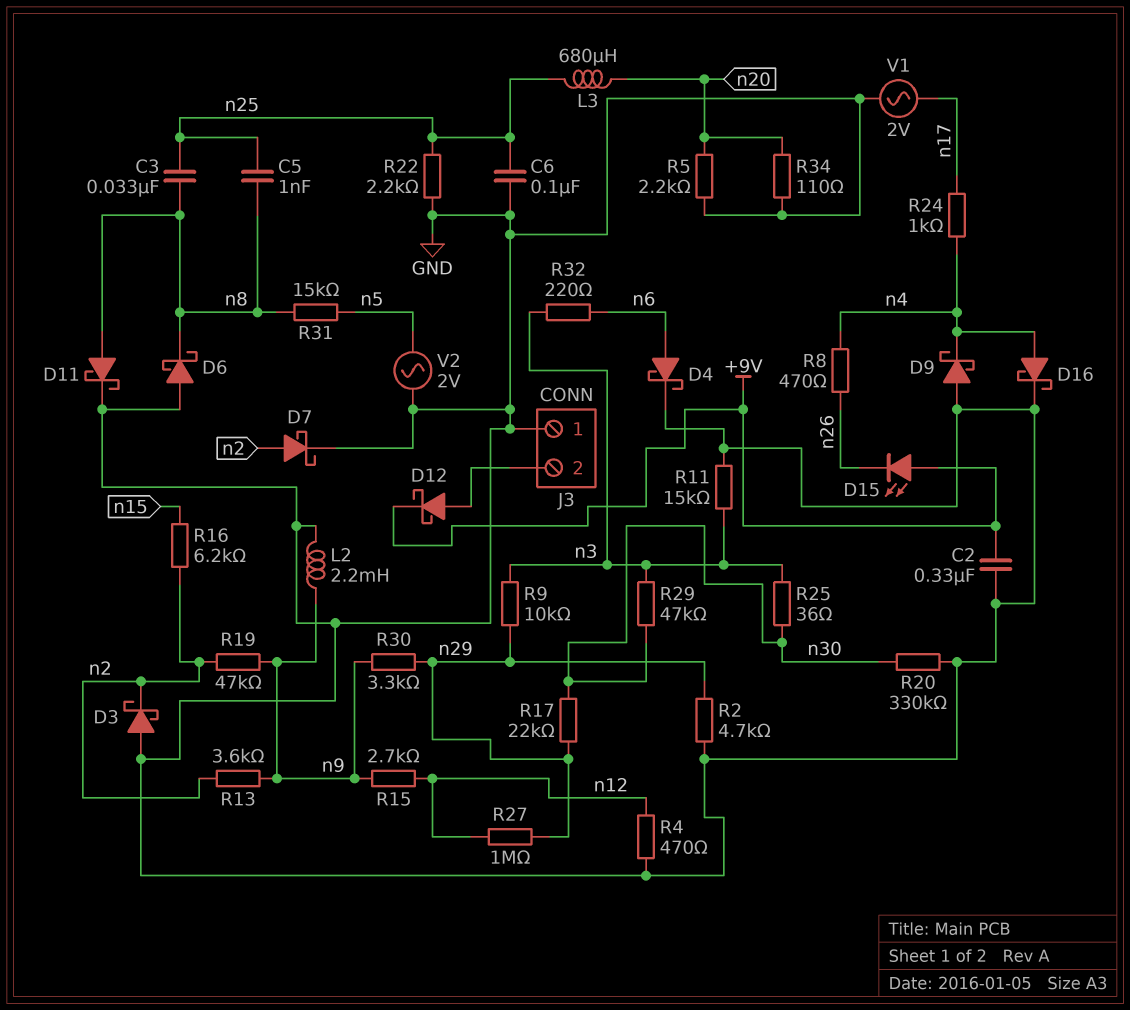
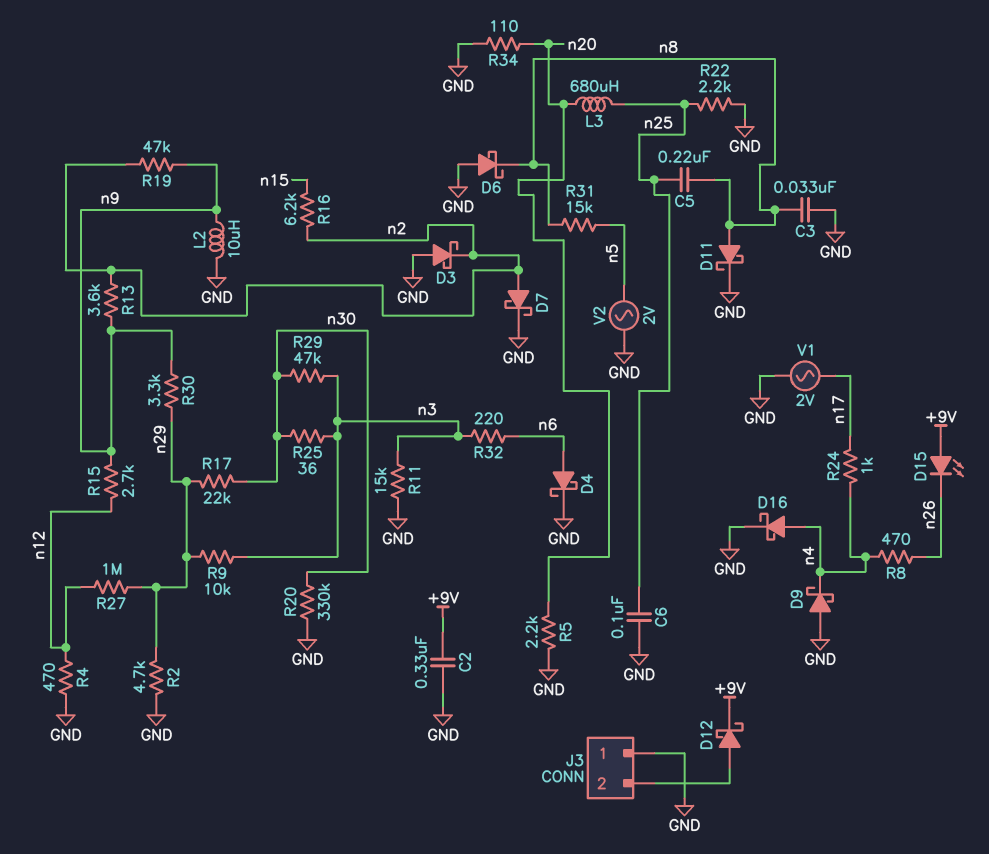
C3: 33nF (n8, n25) -> 33nF (GND, n8)
C5: 1nF (n8, n25) -> 220nF (n8, n25)
L2: 2.2mH (GND, n9) -> 10uH (GND, n9)

